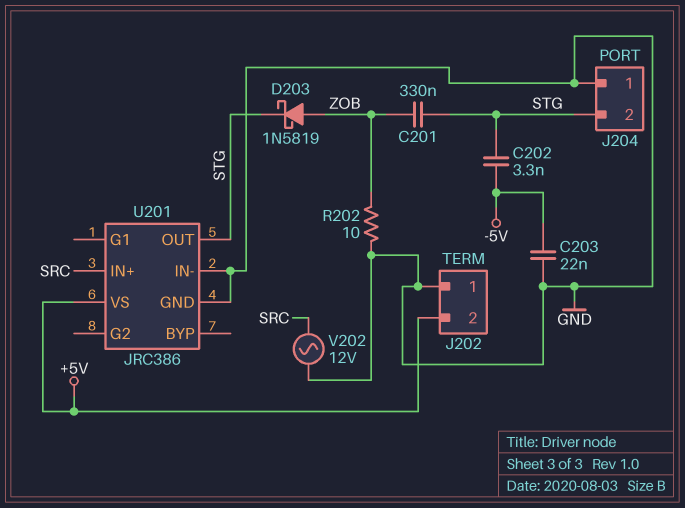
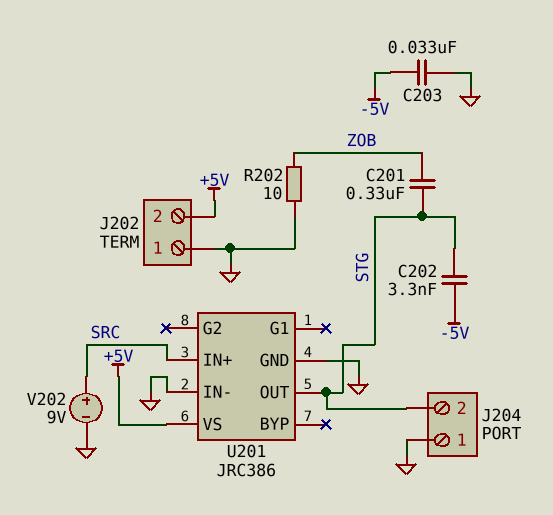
C203: 22nF (-5V, GND) -> 33nF (-5V, GND)
D203: schottky 1N5819 (A ZOB, K STG) -> none
V202: AC 12V (GND, SRC) -> 9V (plus SRC, minus GND)

